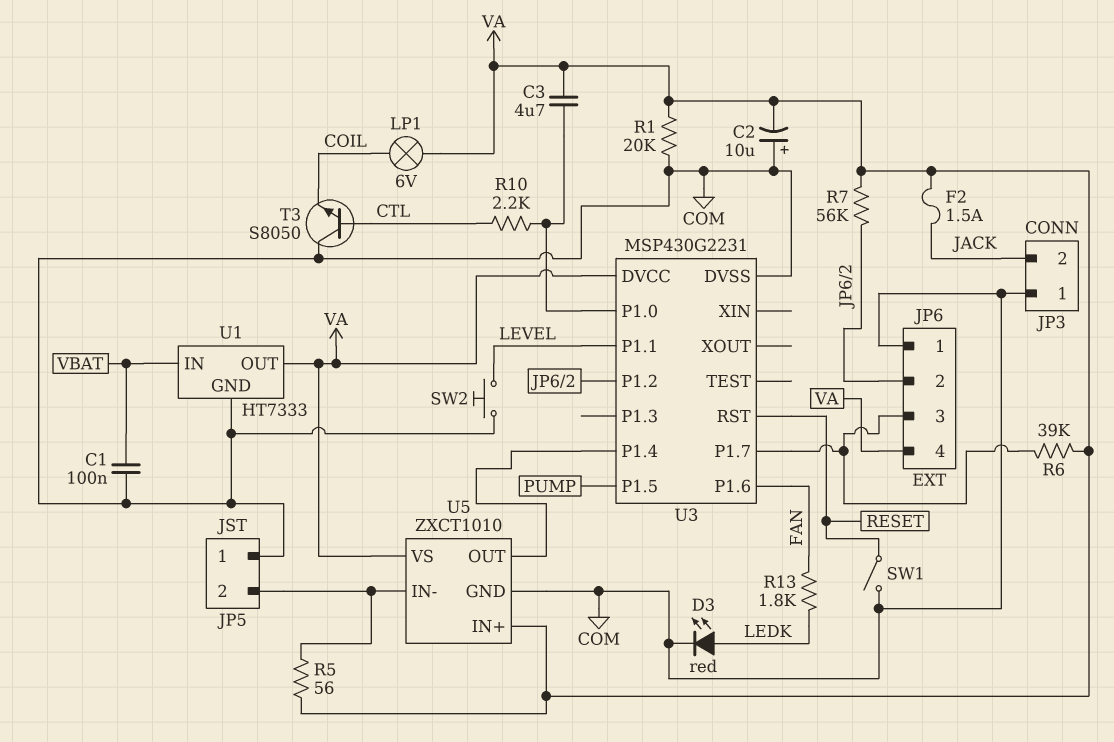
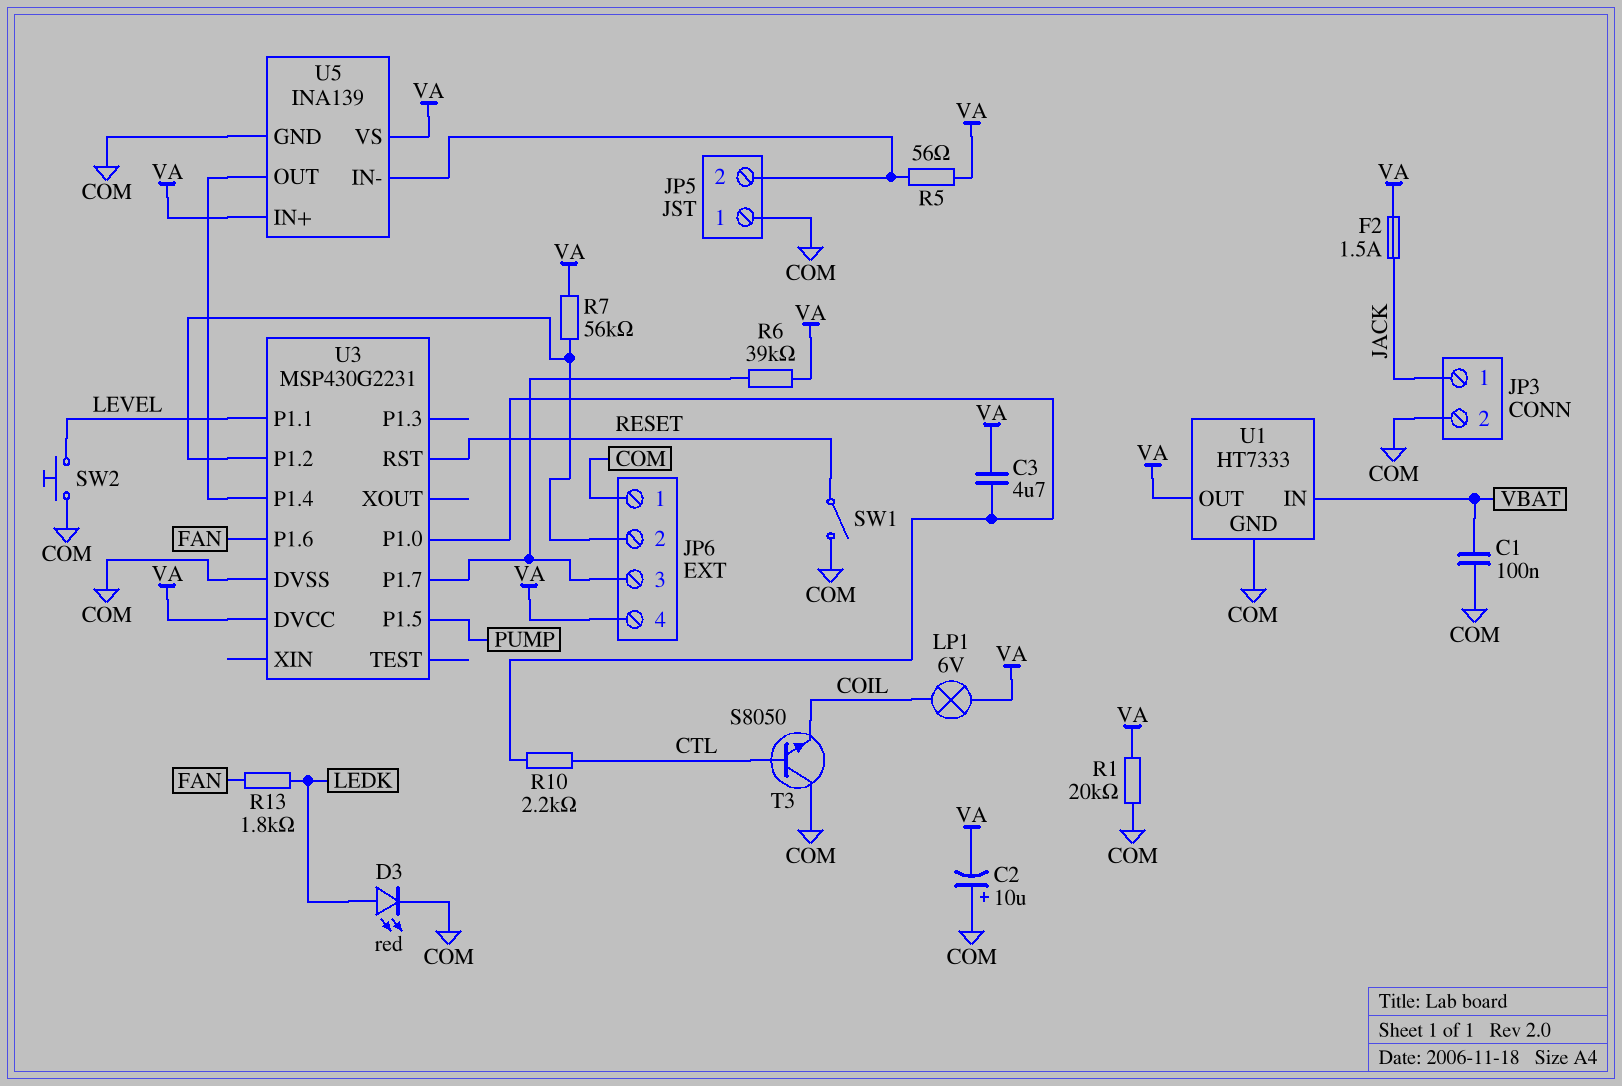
JP3 pin 1: COM -> JACK
JP3 pin 2: JACK -> COM
U5: ZXCT1010 -> INA139

